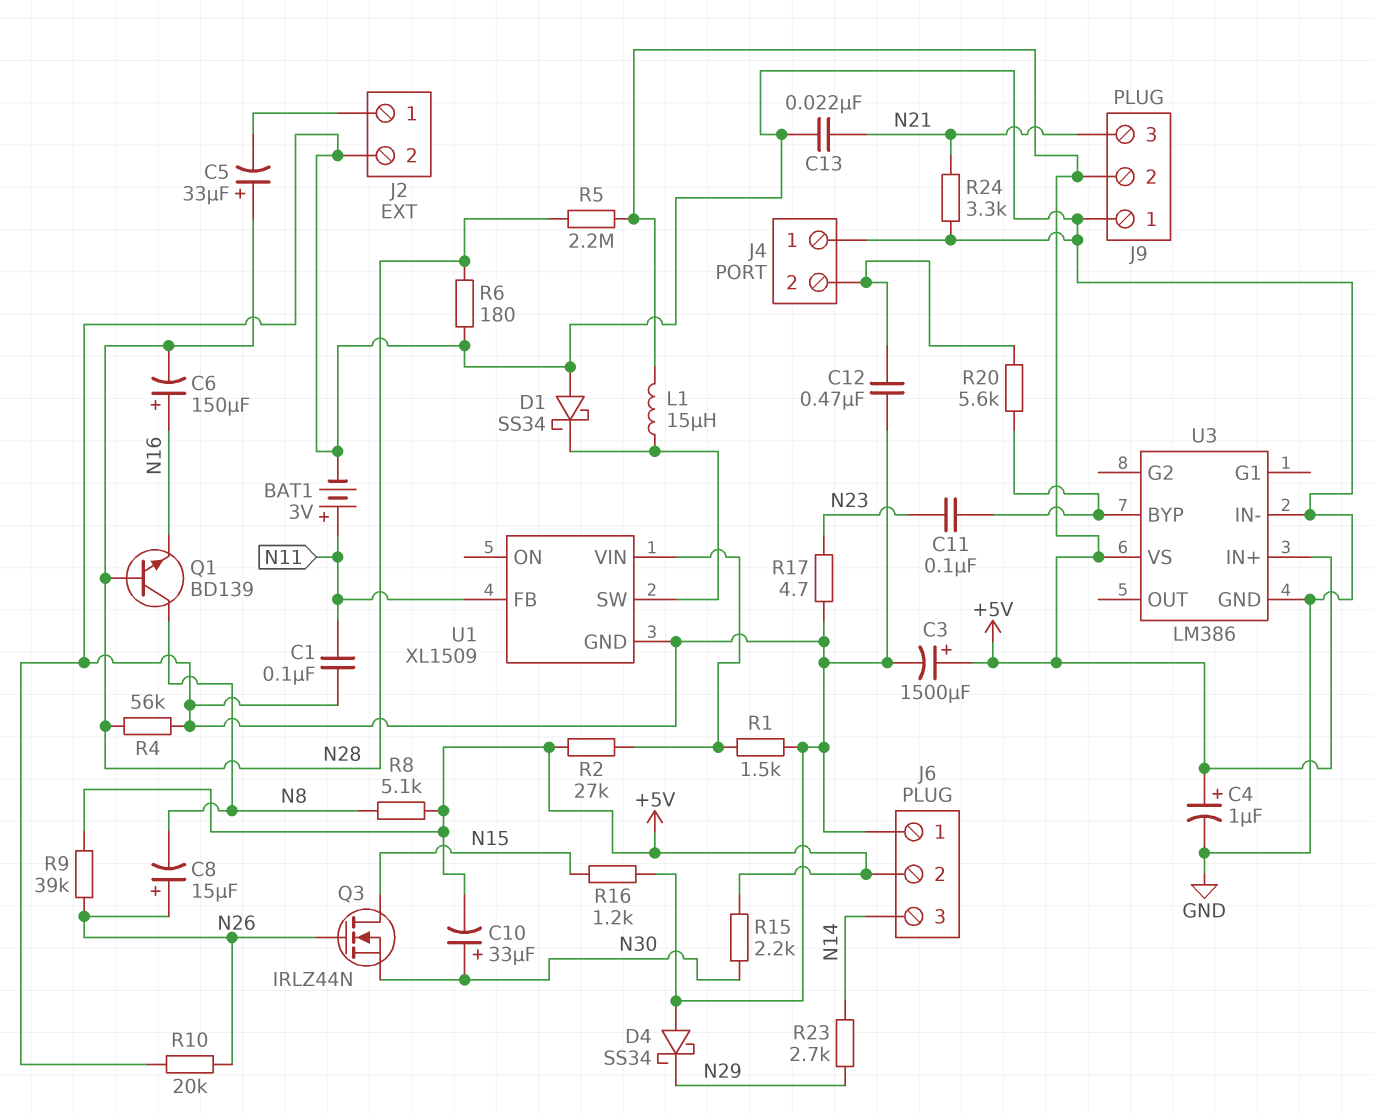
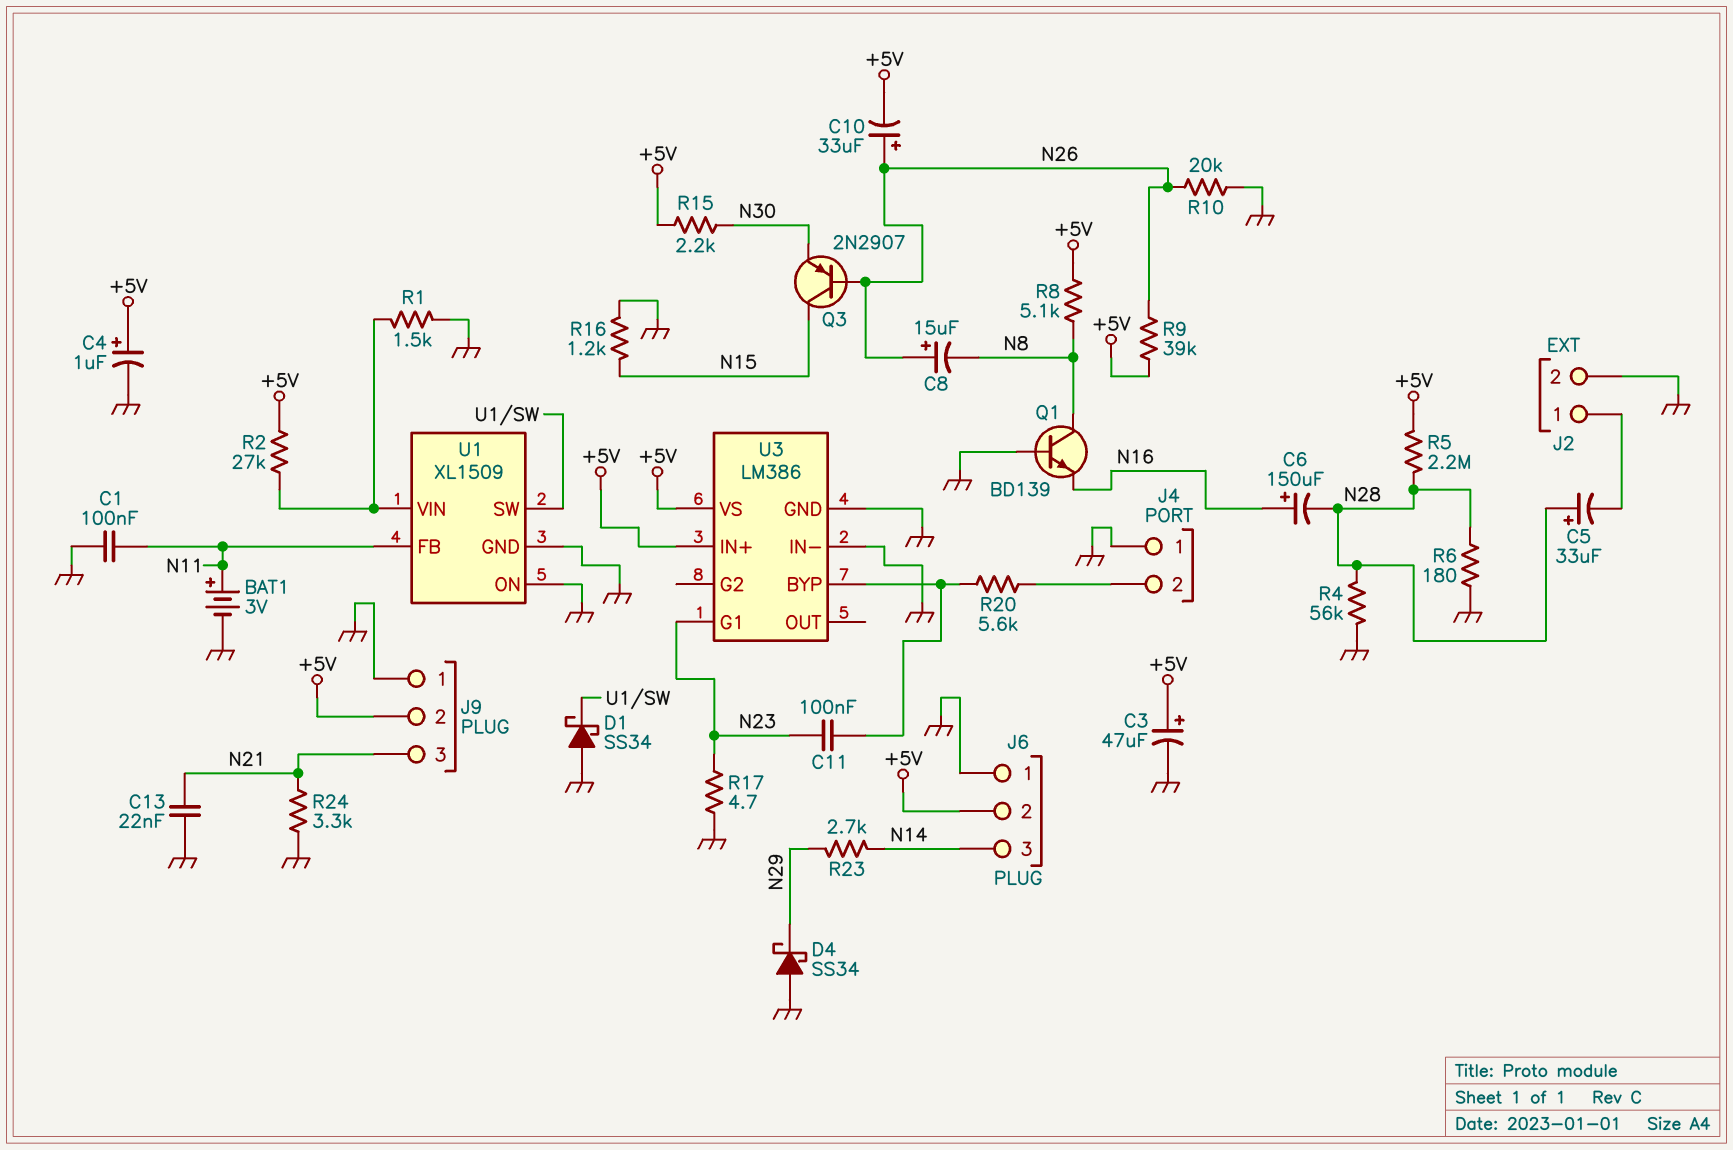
C3: 1500uF (plus +5V, minus GND) -> 47uF (plus +5V, minus GND)
C10: 33uF (plus N30, minus +5V) -> 33uF (plus N26, minus +5V)
C12: 470nF (GND, J4/2) -> none
L1: 15uH (+5V, U1/SW) -> none
Q1: NPN BD139 (B N28, C N8, E N16) -> NPN BD139 (B GND, C N8, E N16)
Q3: NMOS IRLZ44N (G N26, D N15, S N30) -> PNP 2N2907 (B N26, C N15, E N30)
U1 pin ON: none -> GND
U3 pin G1: none -> N23

